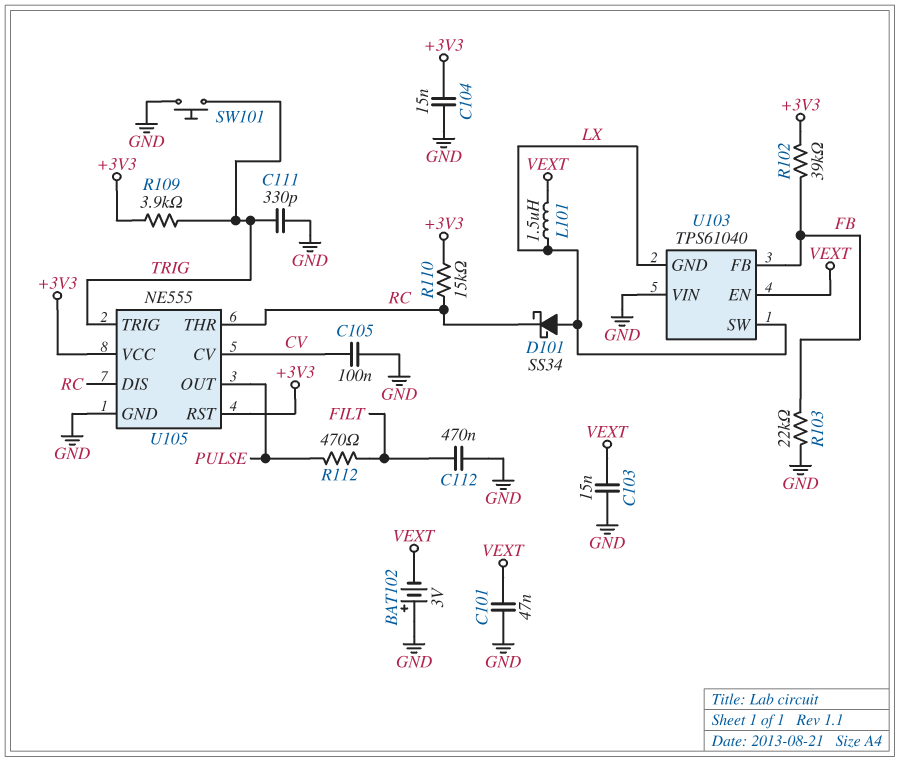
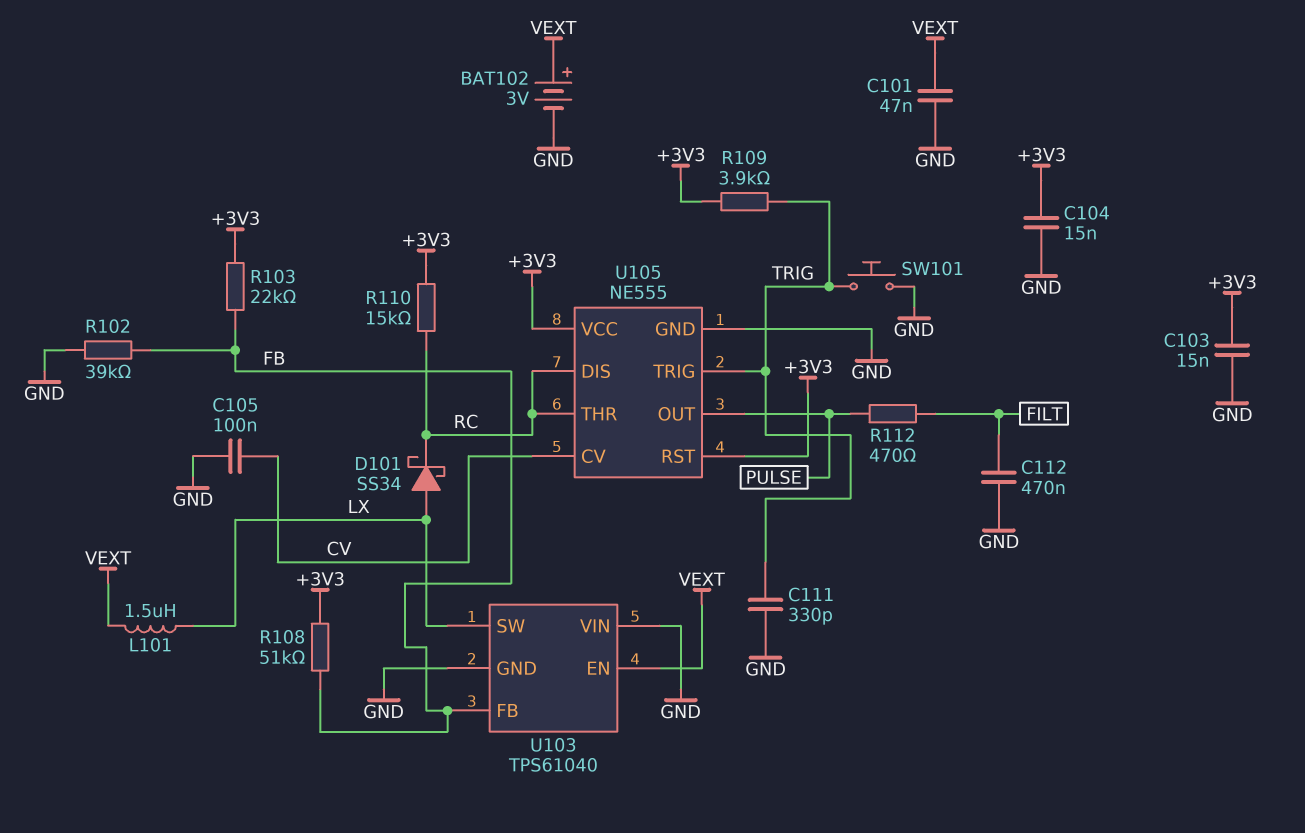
BAT102: 3V (plus GND, minus VEXT) -> 3V (plus VEXT, minus GND)
C103: 15nF (GND, VEXT) -> 15nF (+3V3, GND)
R102: 39k (+3V3, FB) -> 39k (FB, GND)
R103: 22k (FB, GND) -> 22k (+3V3, FB)
R108: none -> 51k (+3V3, FB)
U103 pin GND: LX -> GND

